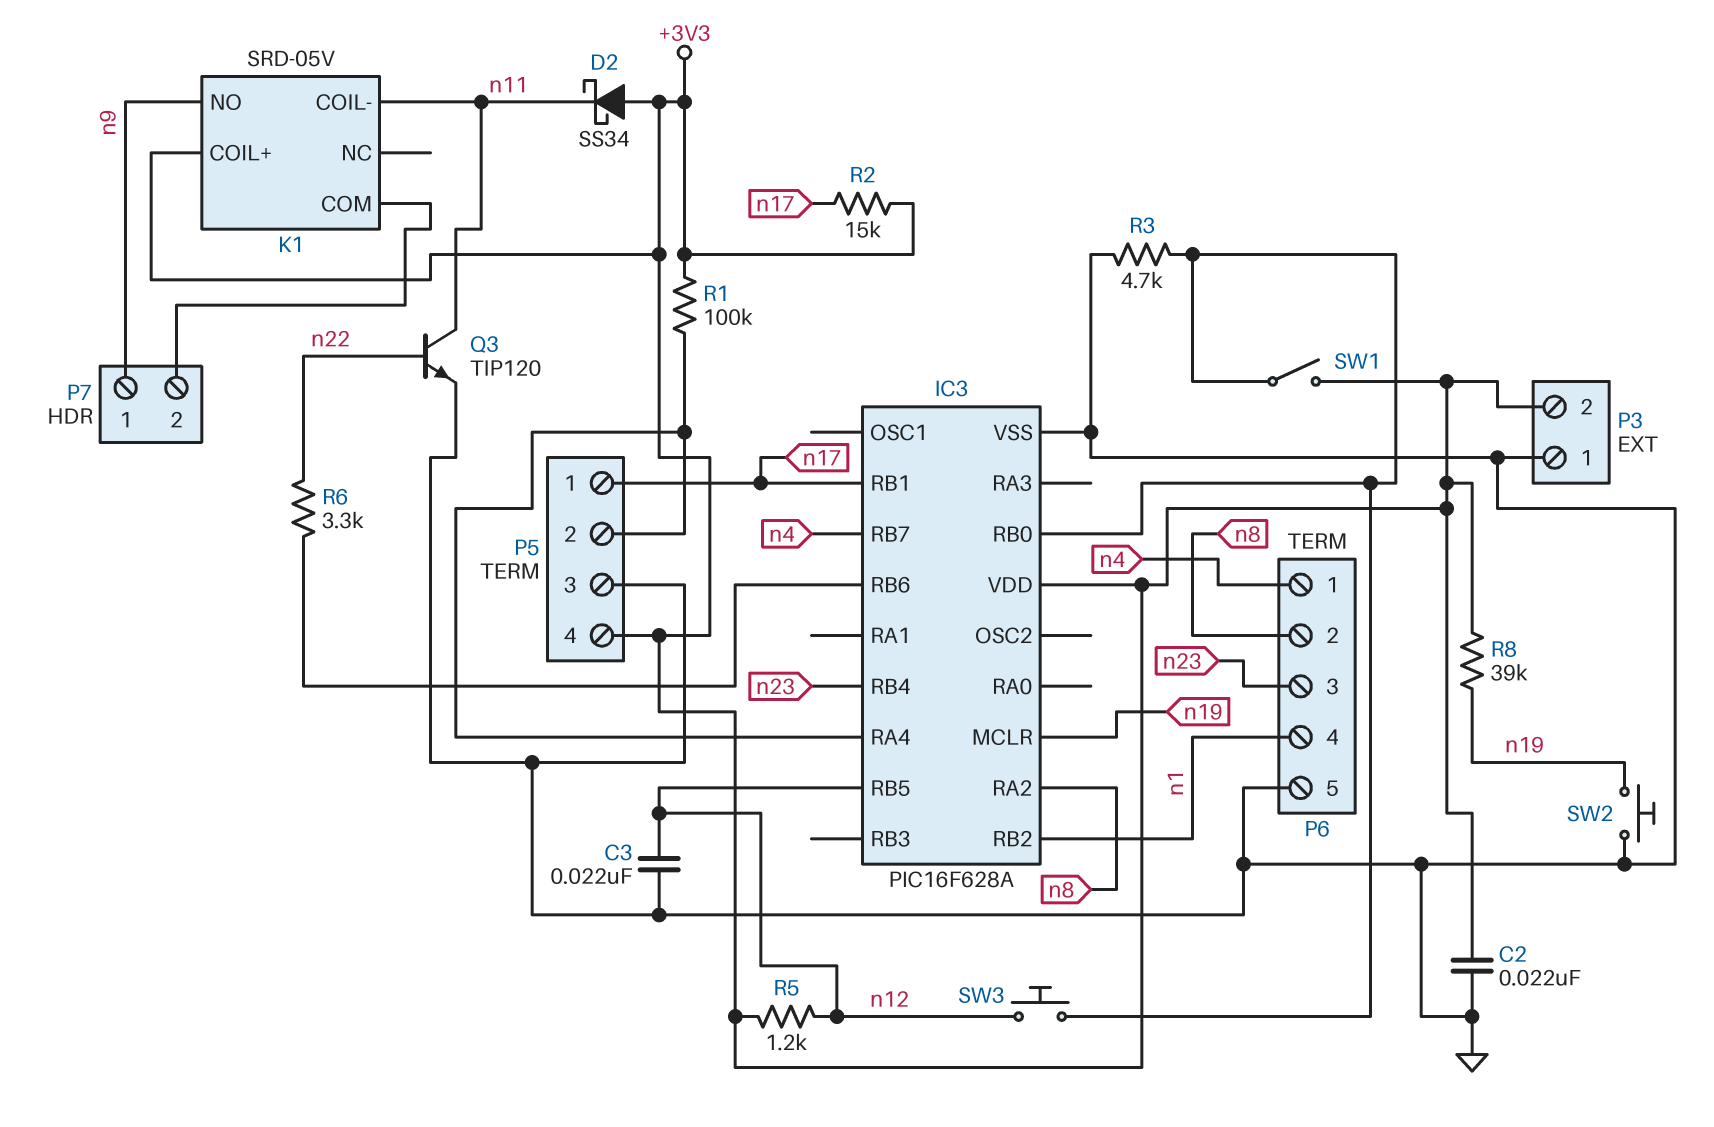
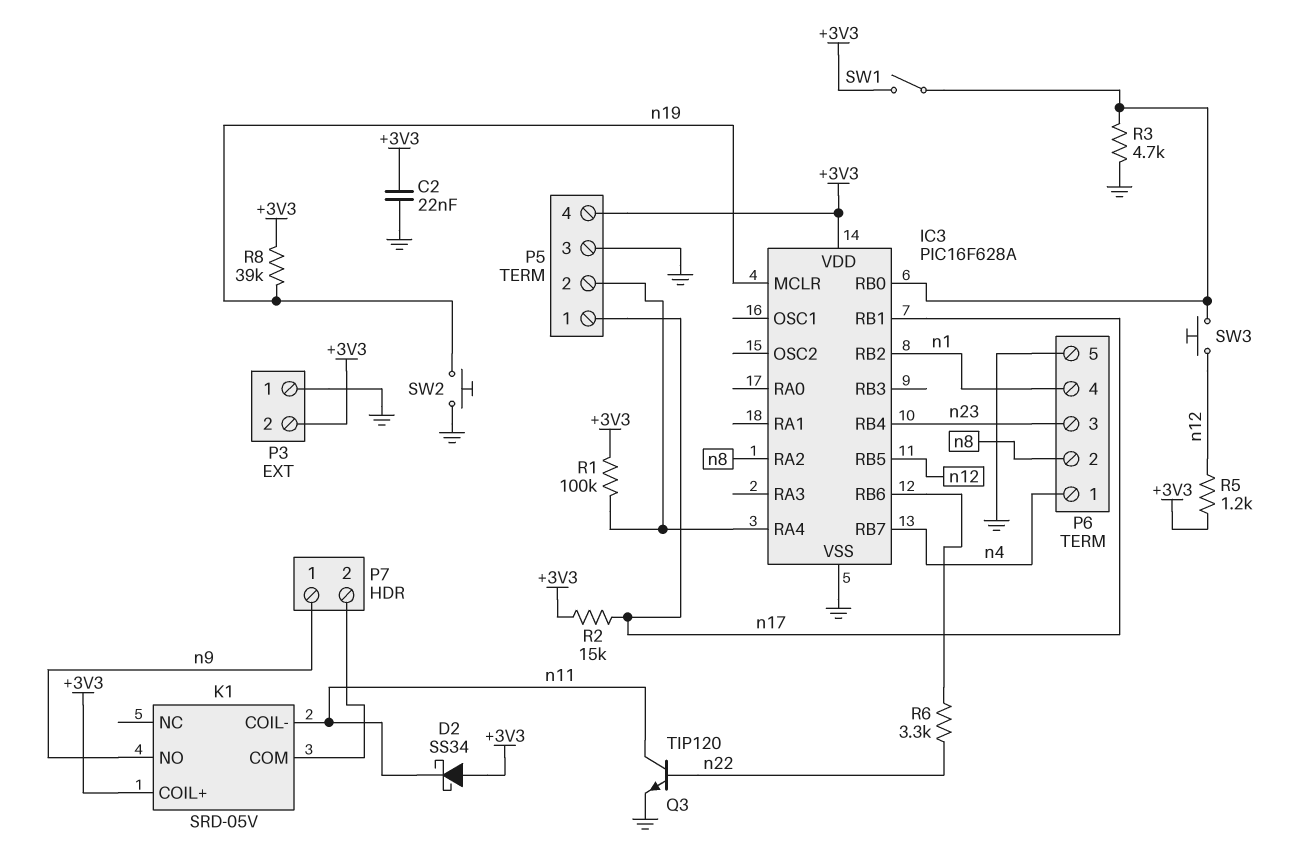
C3: 22nF (GND, n12) -> none

